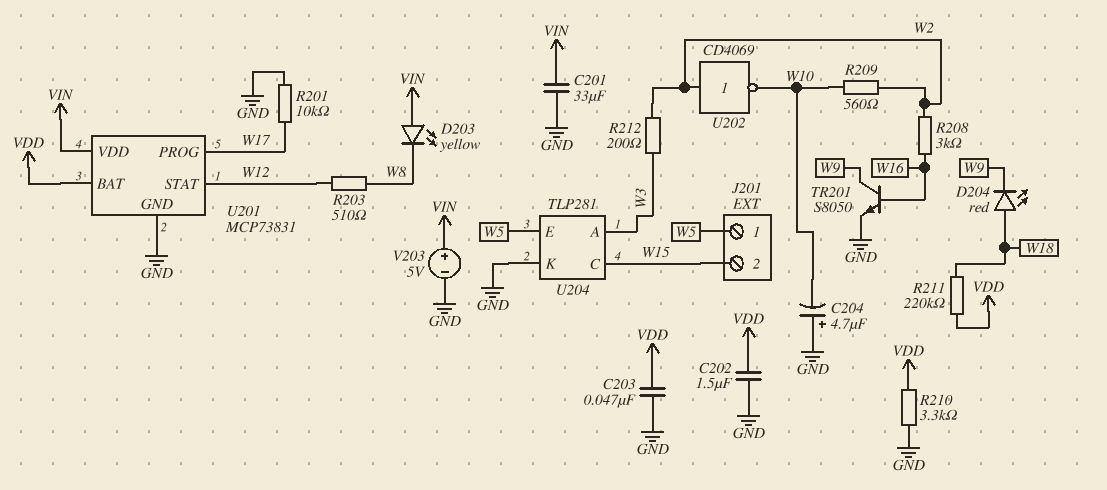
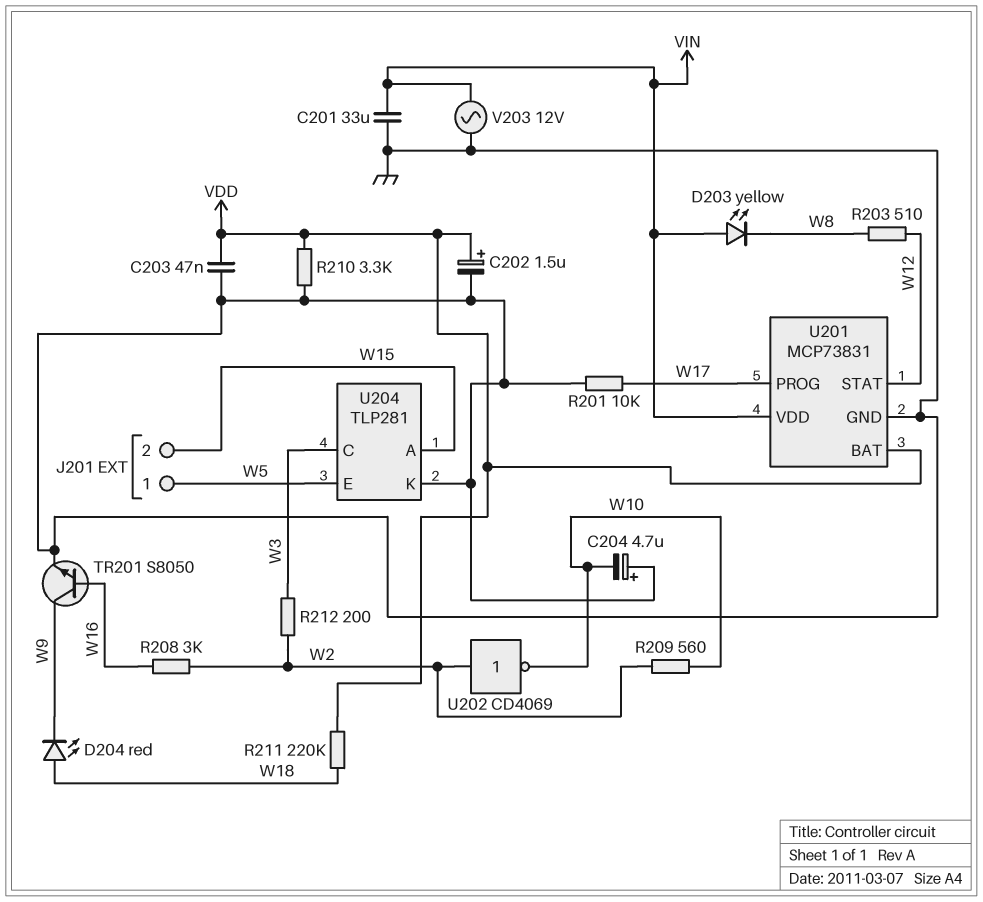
C202: 1.5uF (GND, VDD) -> 1.5uF (plus VDD, minus GND)
U204 pin A: W3 -> W15
U204 pin C: W15 -> W3
V203: 5V (plus VIN, minus GND) -> AC 12V (GND, VIN)

